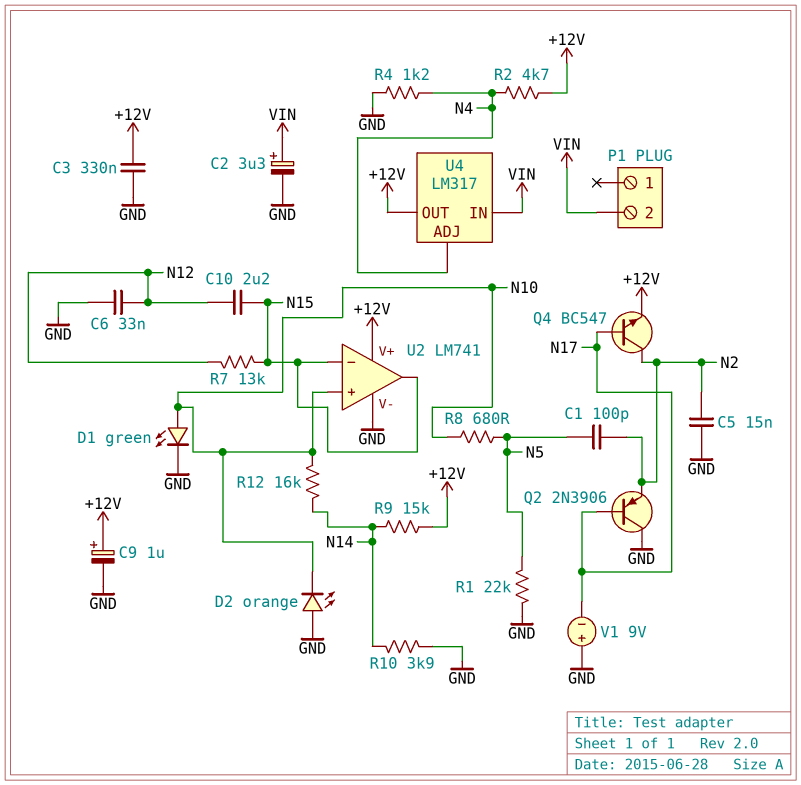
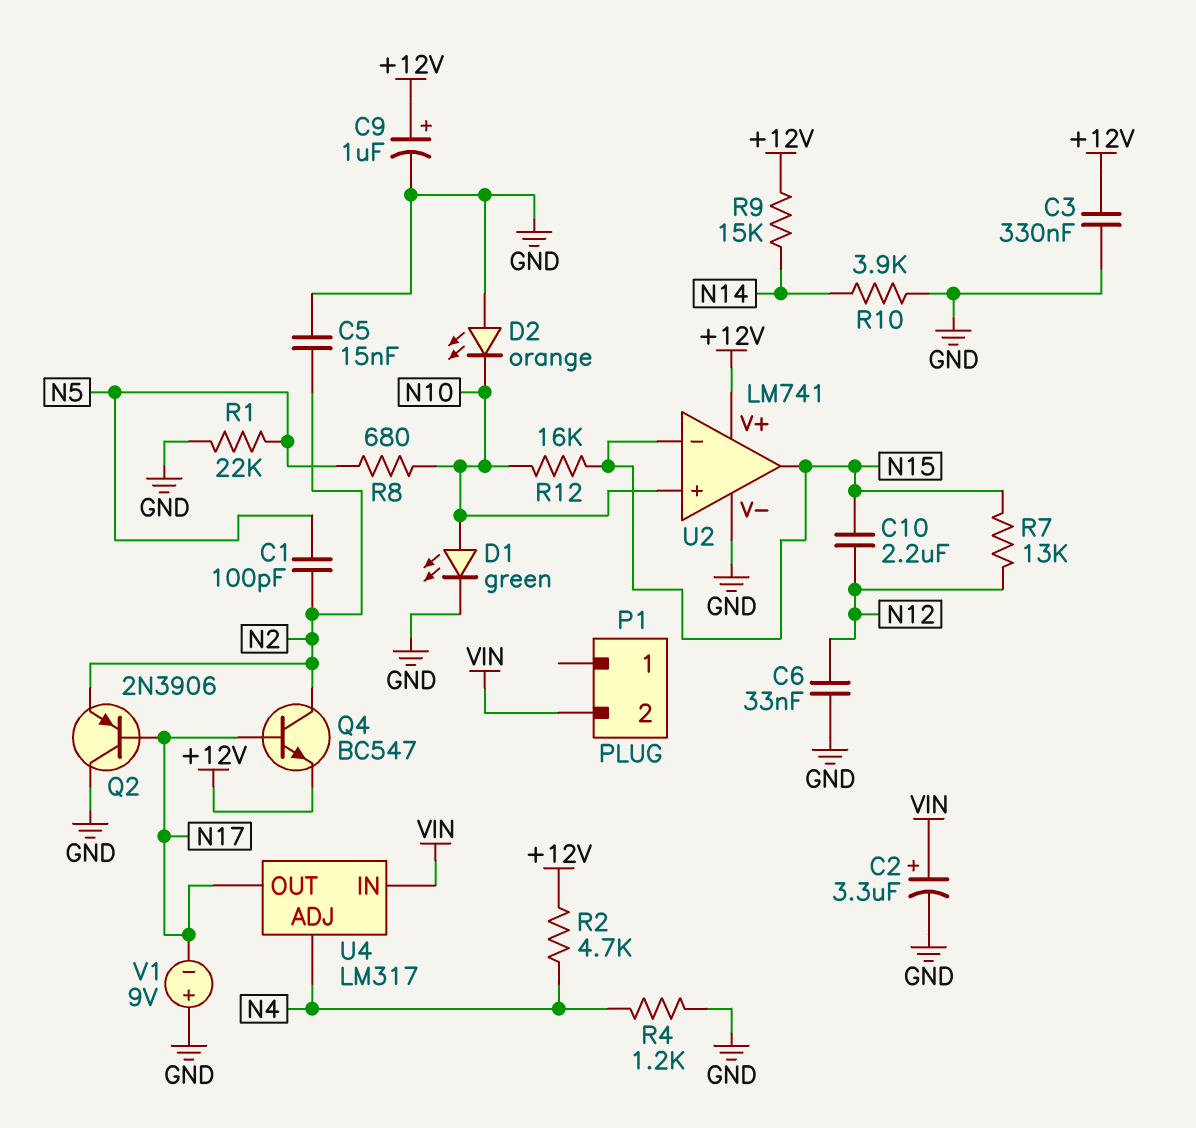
R12: 16k (N10, N14) -> 16k (N10, N15)
U4 pin OUT: +12V -> N17

